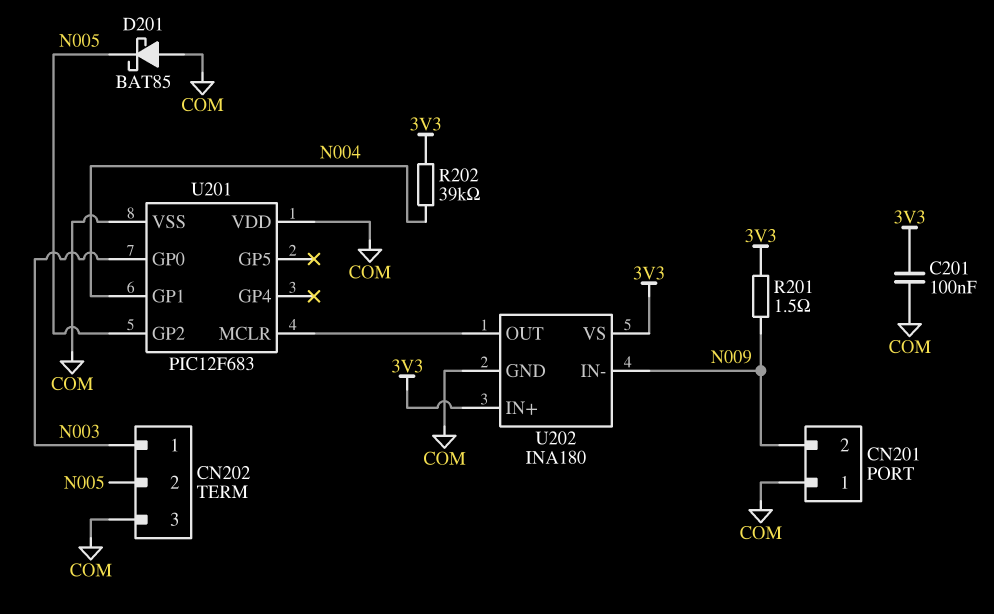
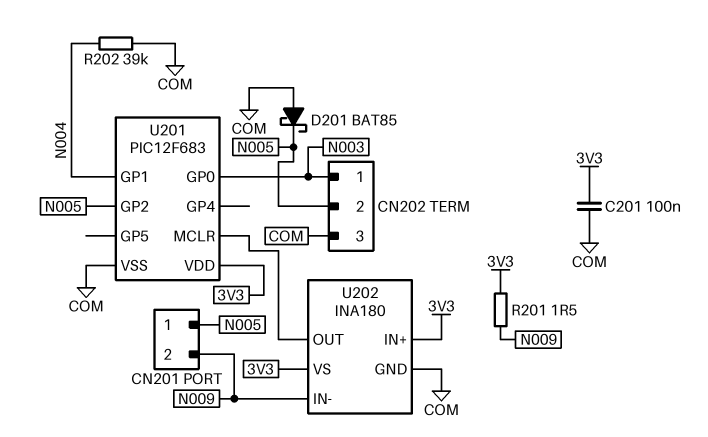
CN201 pin 1: COM -> N005
R202: 39k (3V3, N004) -> 39k (COM, N004)
U201 pin VDD: COM -> 3V3

